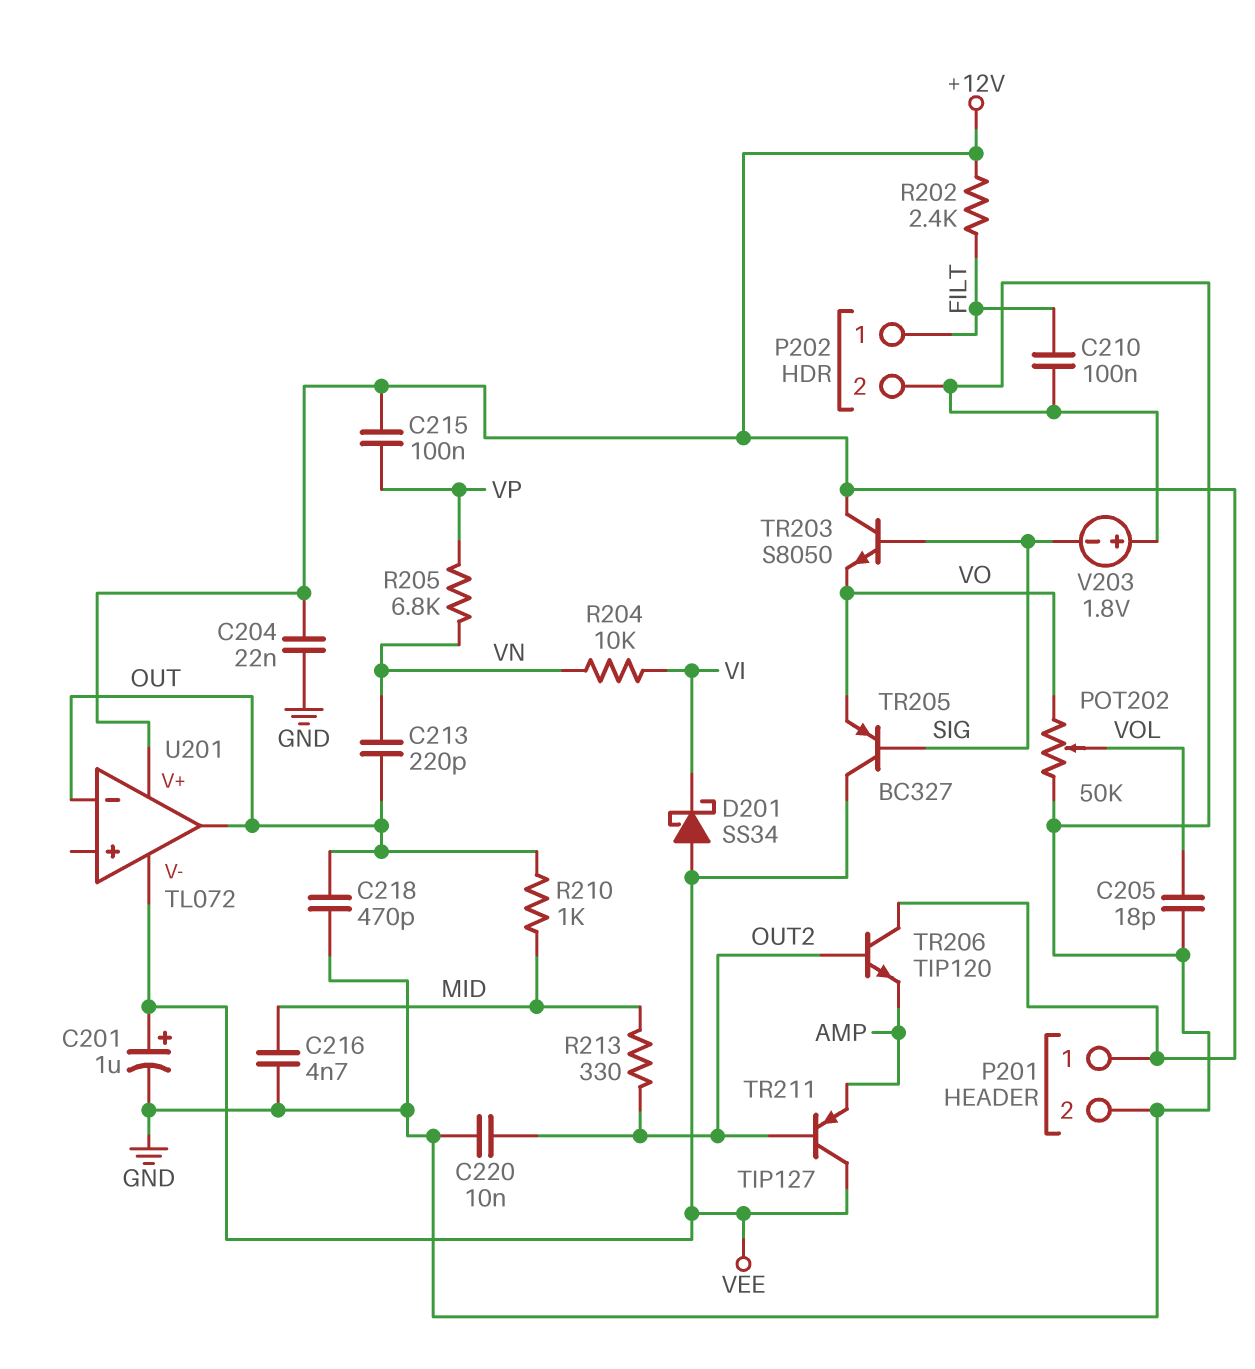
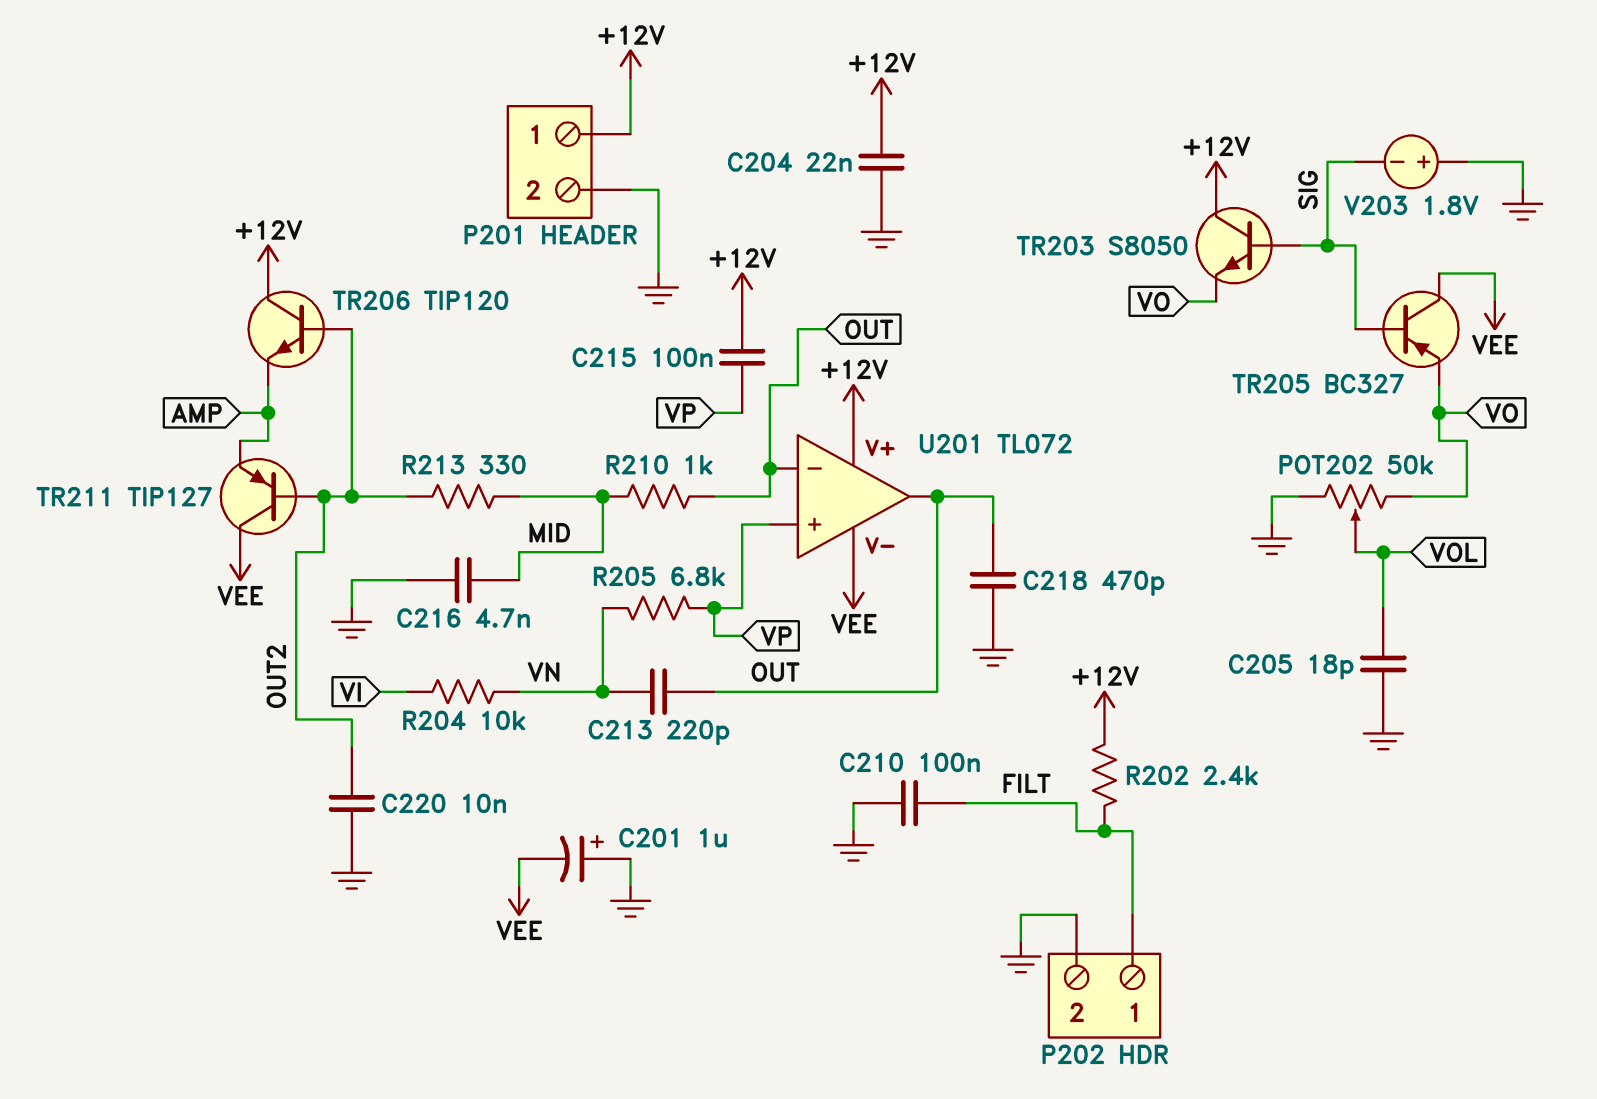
C201: 1uF (plus VEE, minus GND) -> 1uF (plus GND, minus VEE)
D201: schottky SS34 (A VEE, K VI) -> none
U201 pin in+: none -> VP

